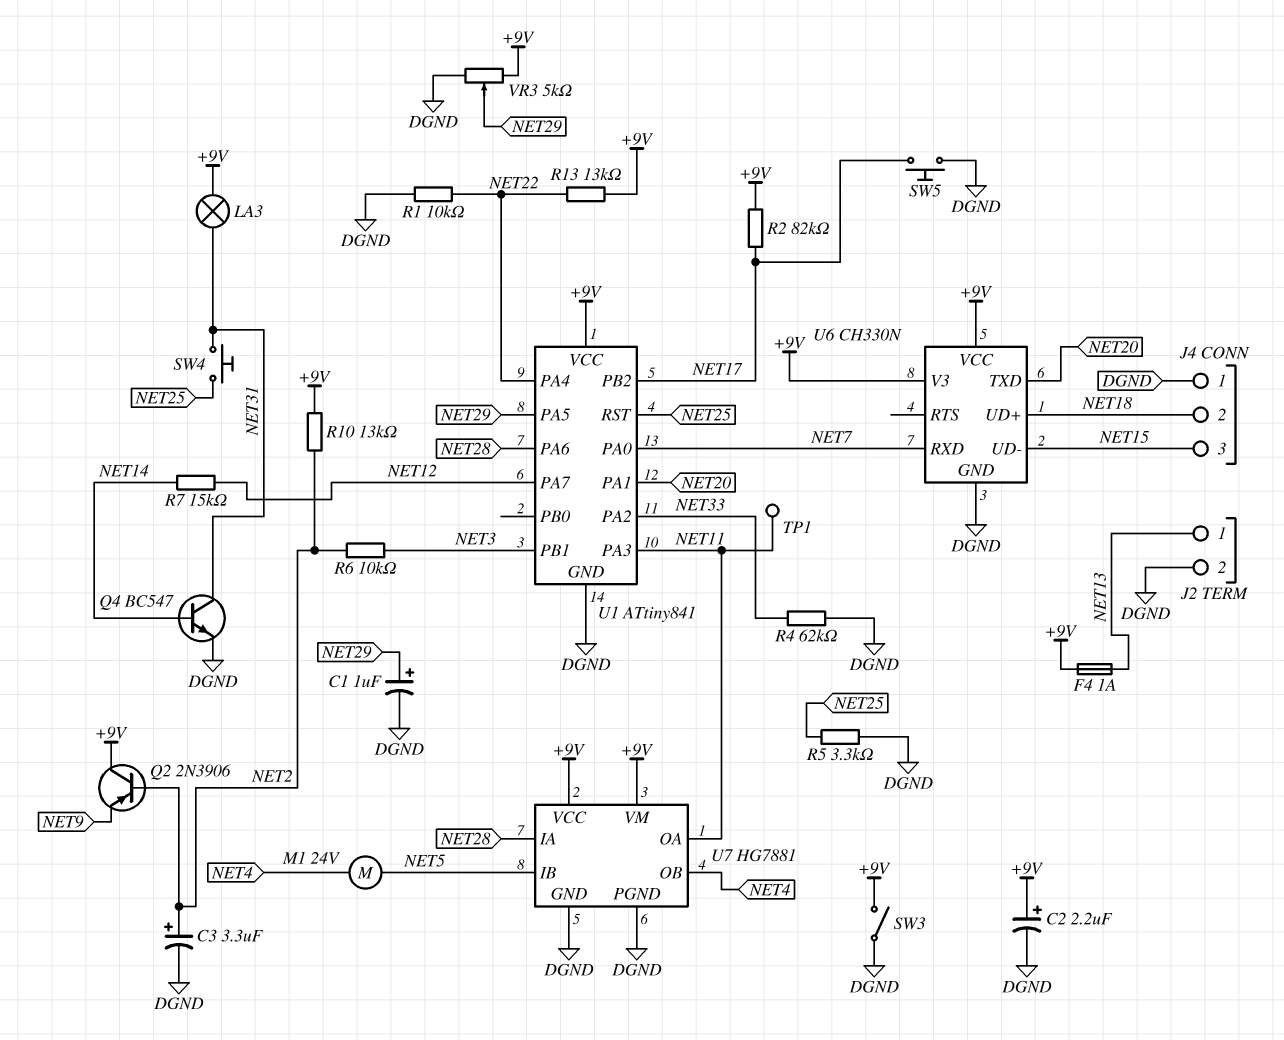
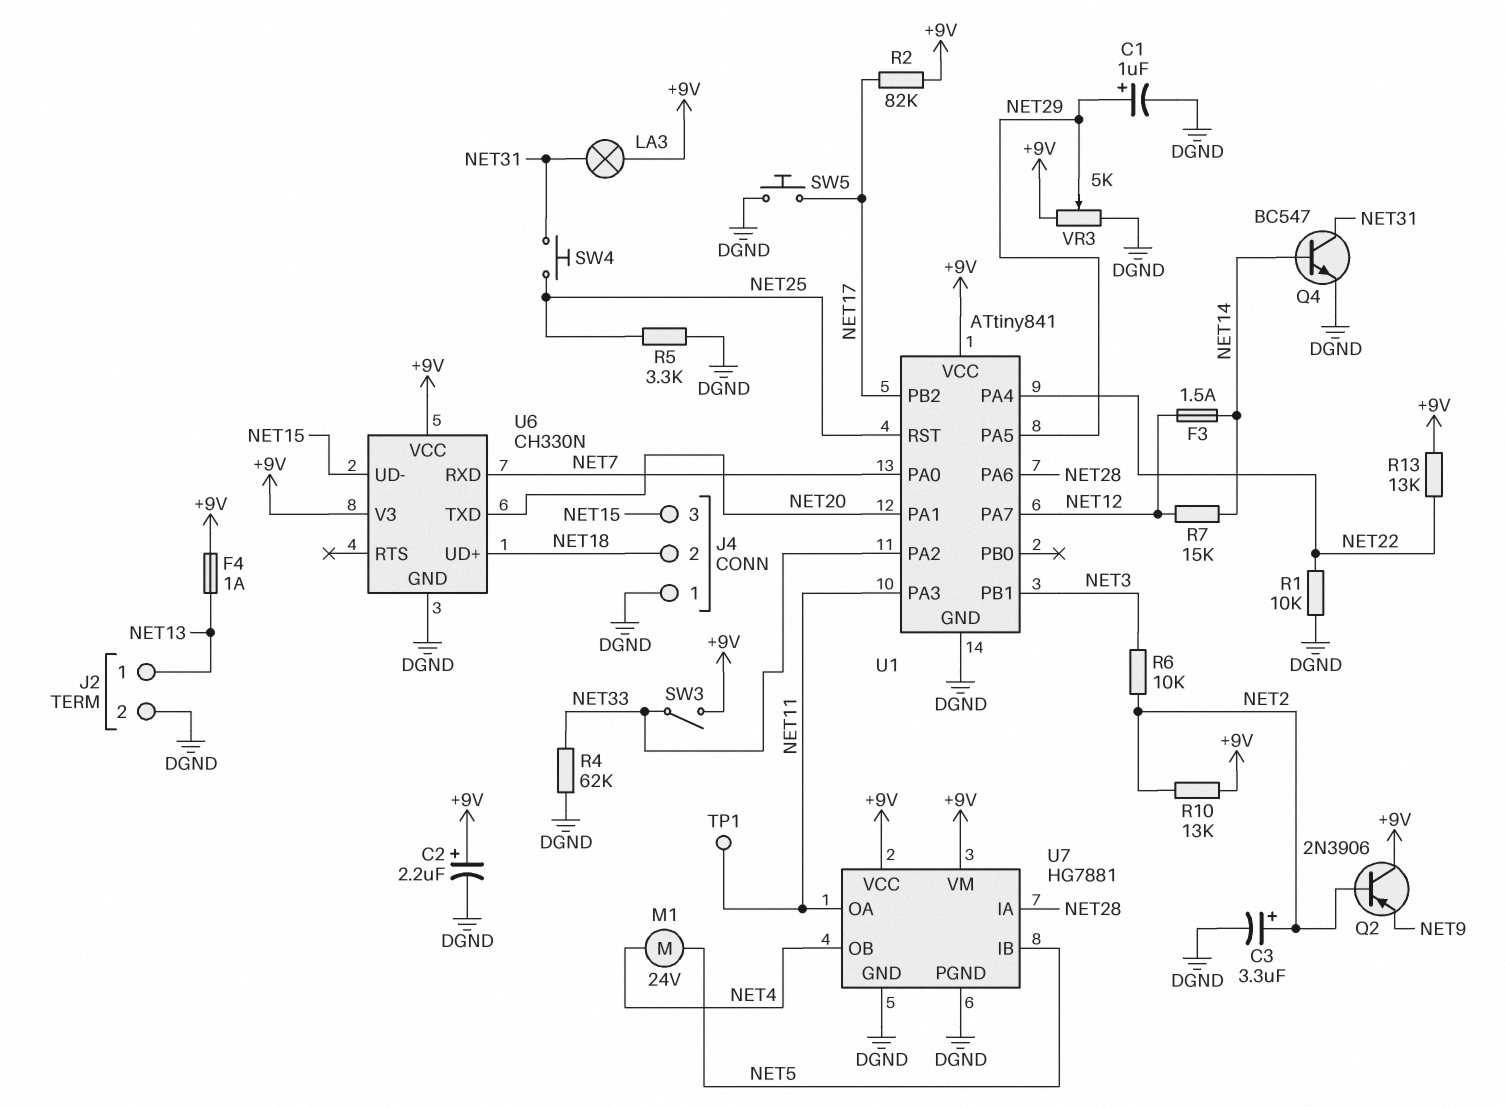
F3: none -> 1.5A (NET12, NET14)
SW3: switch (+9V, DGND) -> switch (+9V, NET33)

